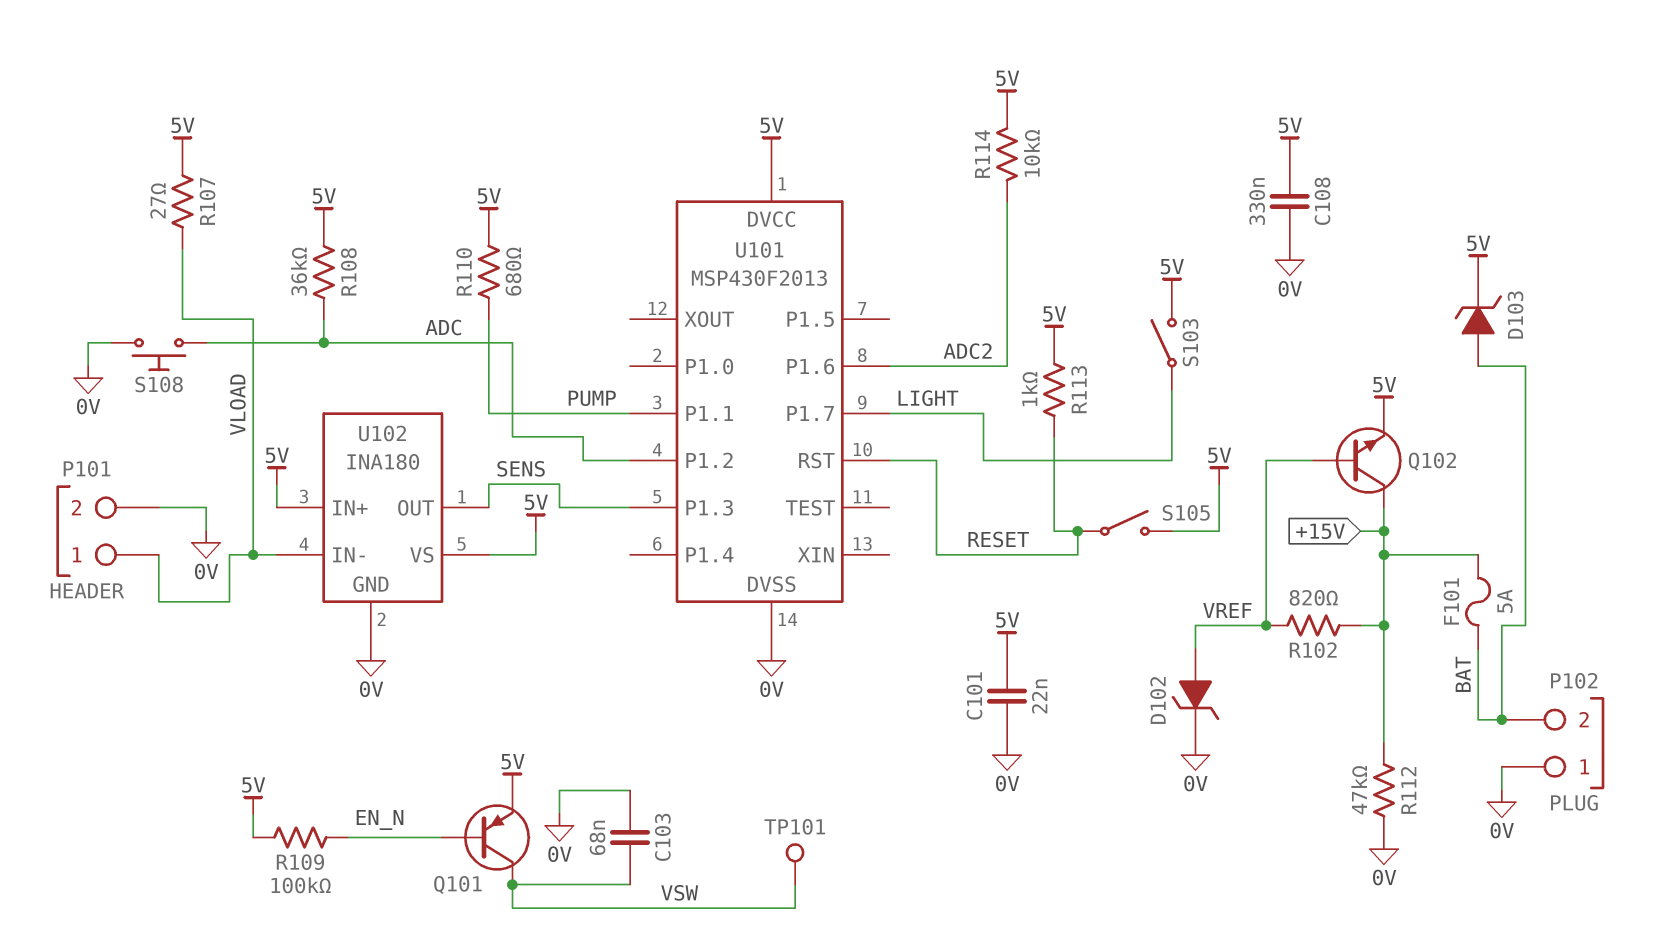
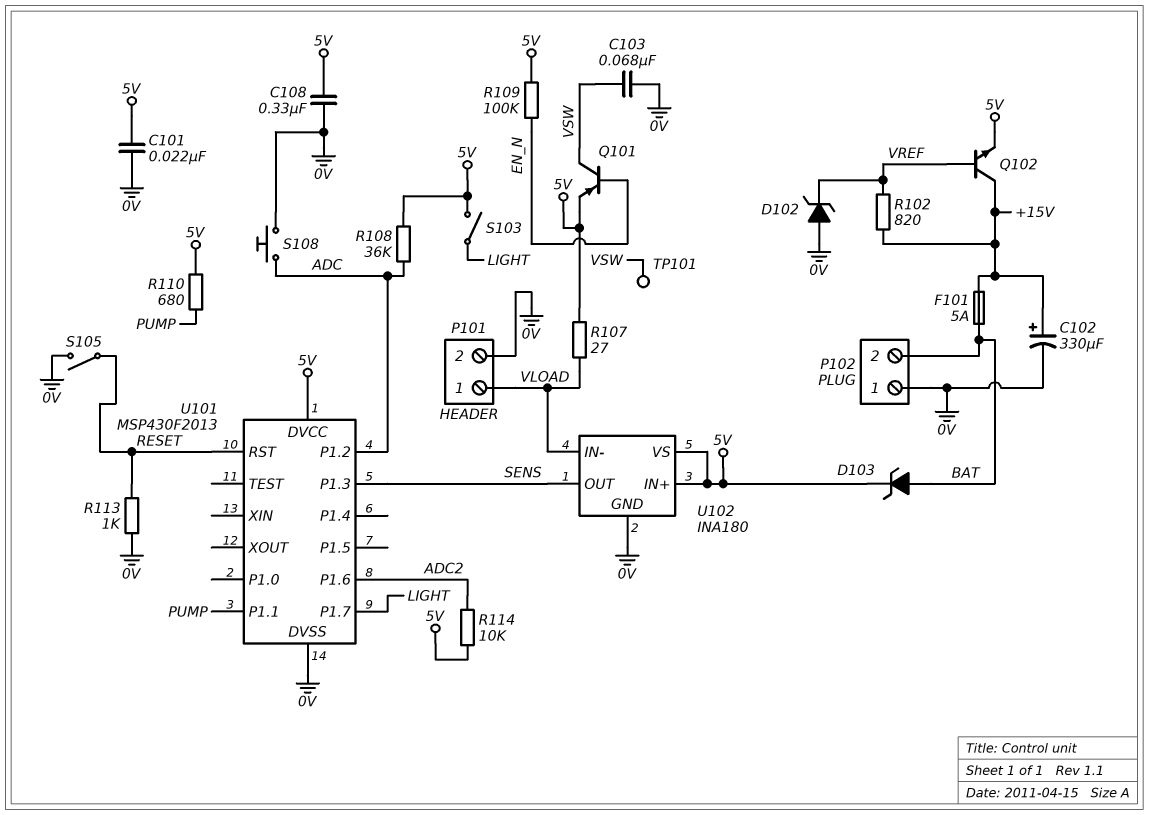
C102: none -> 330uF (plus +15V, minus 0V)
D102: zener (A VREF, K 0V) -> zener (A 0V, K VREF)
R112: 47k (+15V, 0V) -> none
R113: 1k (5V, RESET) -> 1k (0V, RESET)
S105: switch (5V, RESET) -> switch (0V, RESET)

